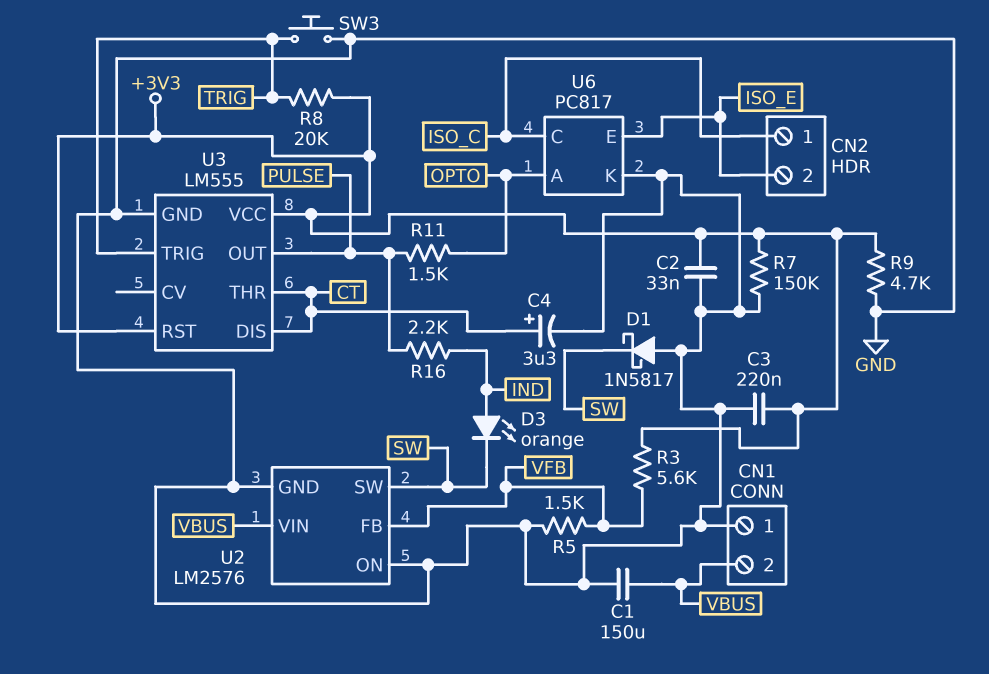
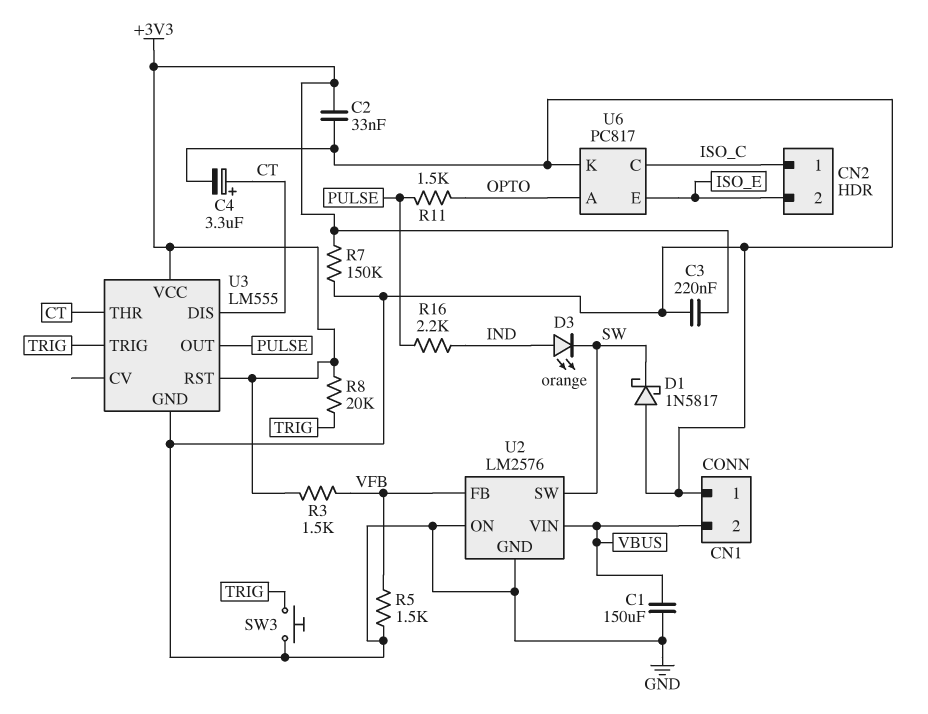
R3: 5.6k (+3V3, VFB) -> 1.5k (+3V3, VFB)
R9: 4.7k (+3V3, GND) -> none

